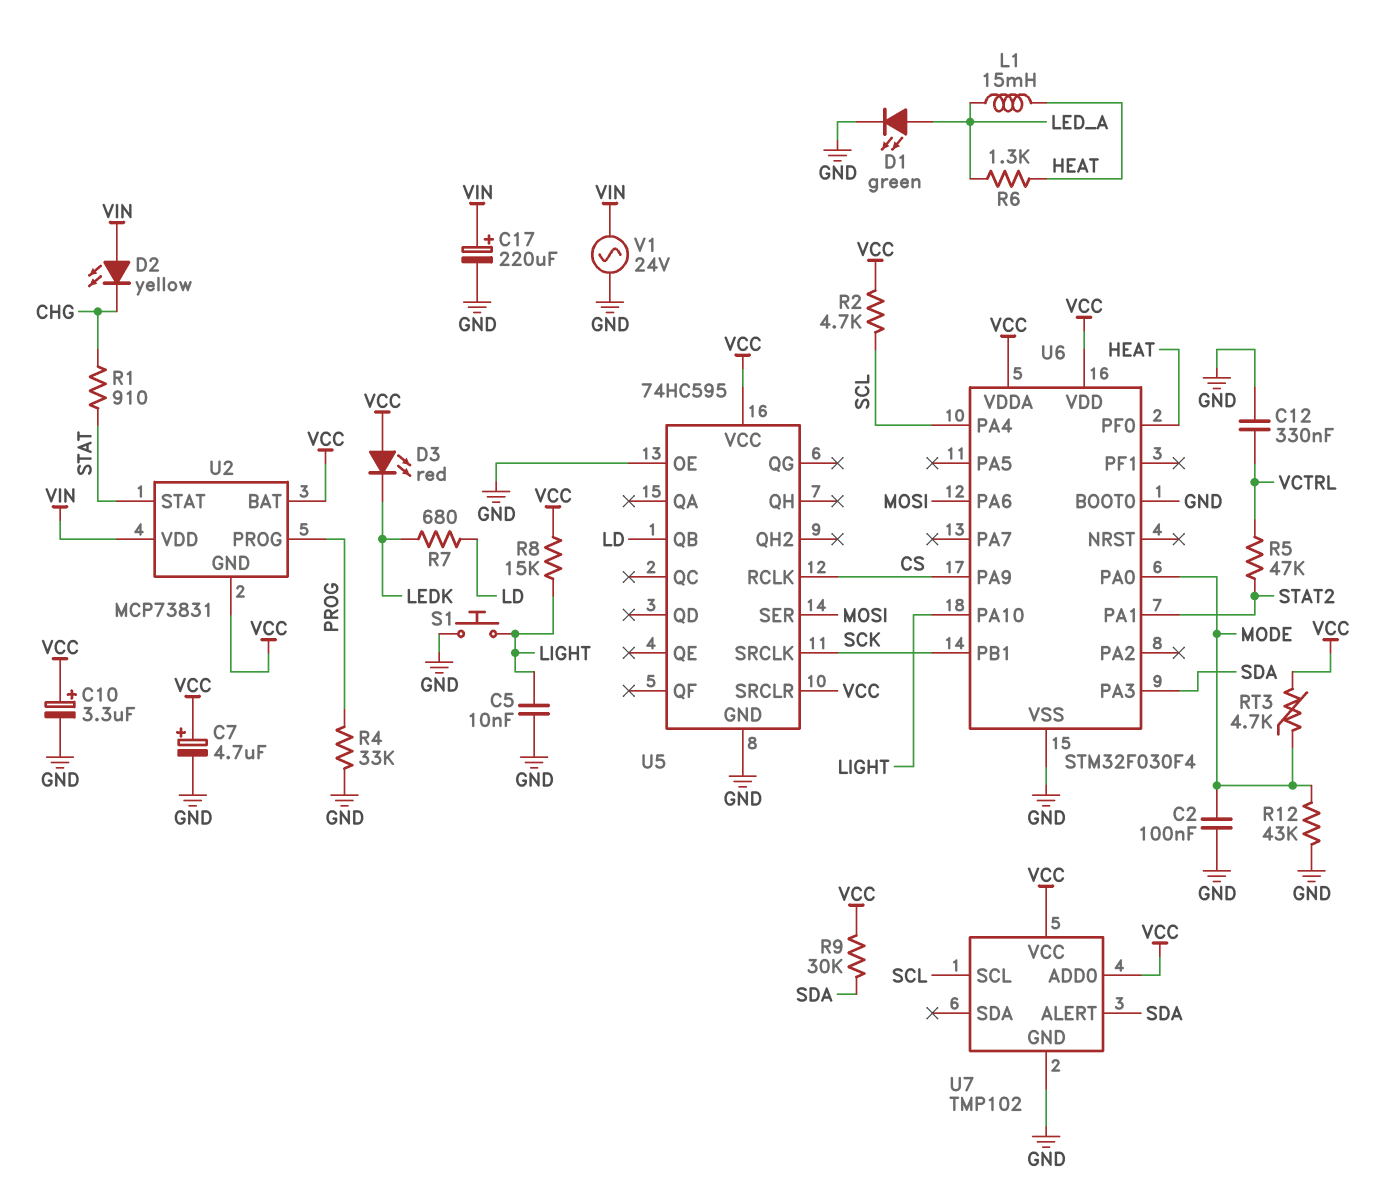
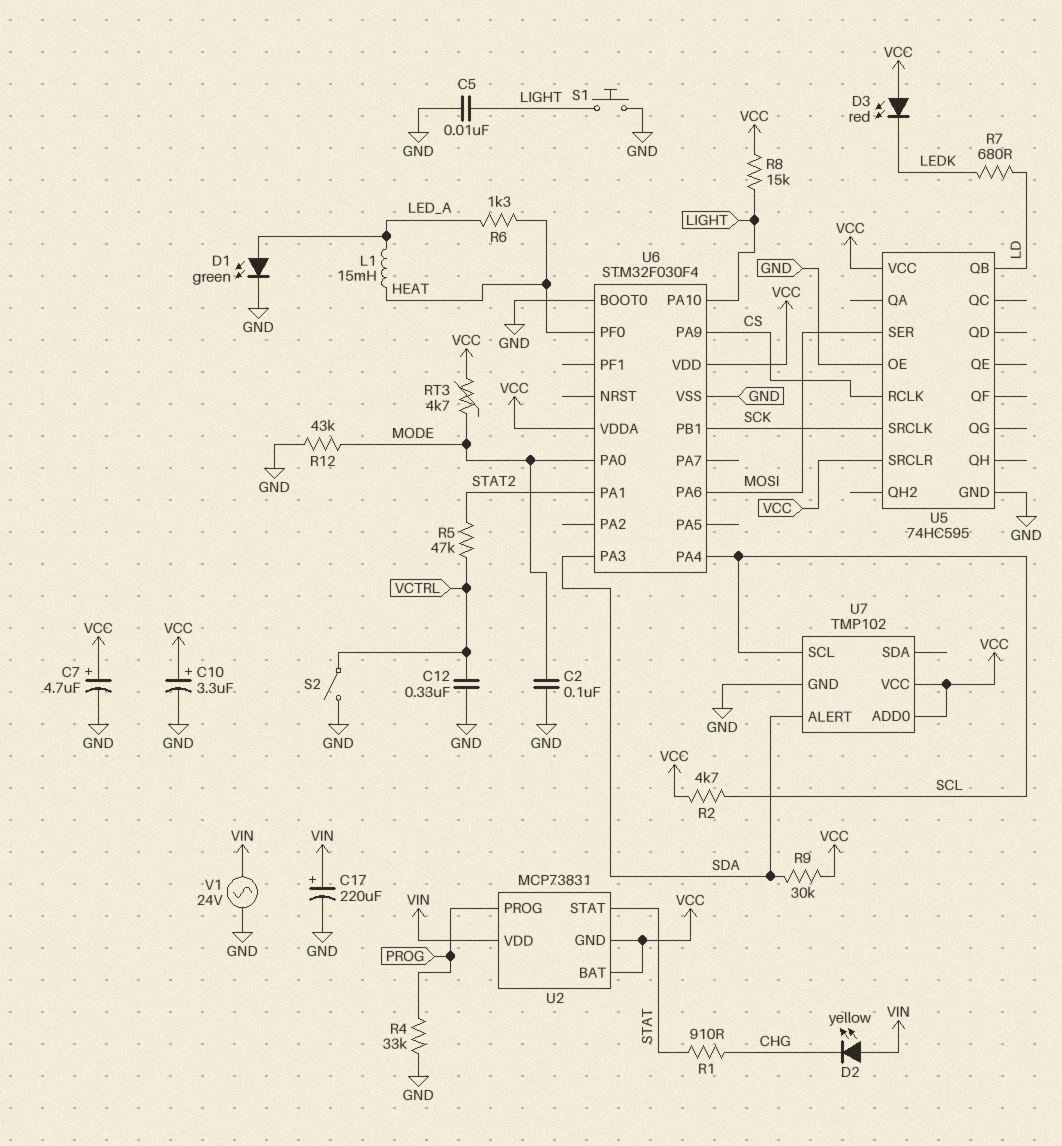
S2: none -> switch (GND, VCTRL)

